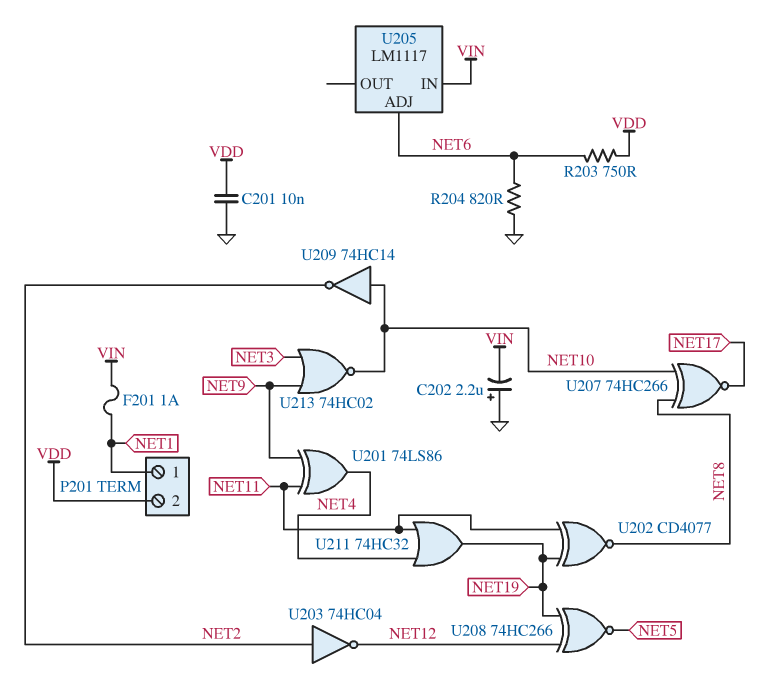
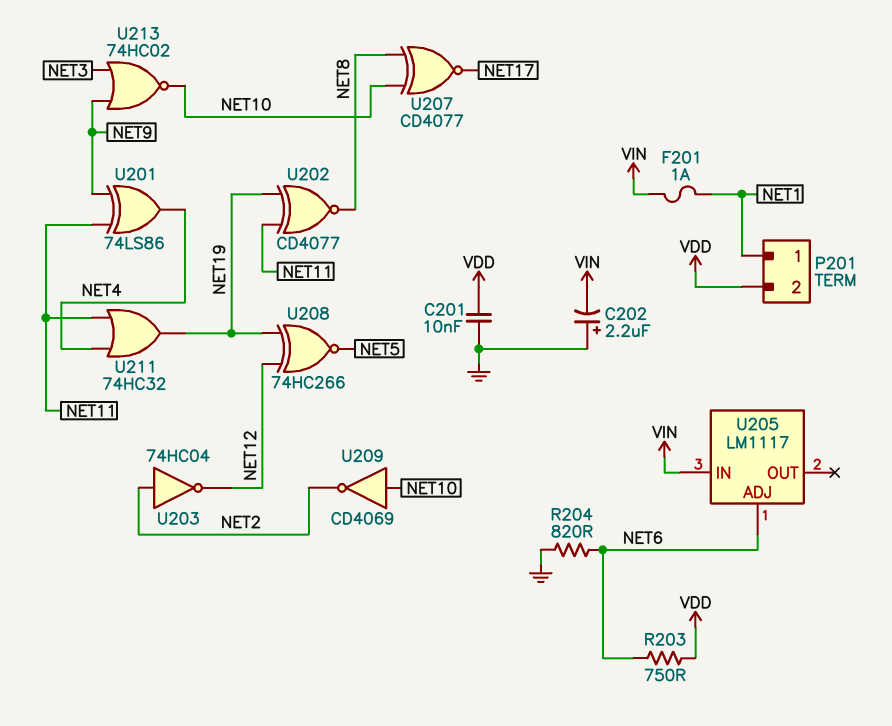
U207: XNOR 74HC266 (in NET8, in NET10, out NET17) -> XNOR CD4077 (in NET8, in NET10, out NET17)
U209: NOT 74HC14 (in NET10, out NET2) -> NOT CD4069 (in NET10, out NET2)

